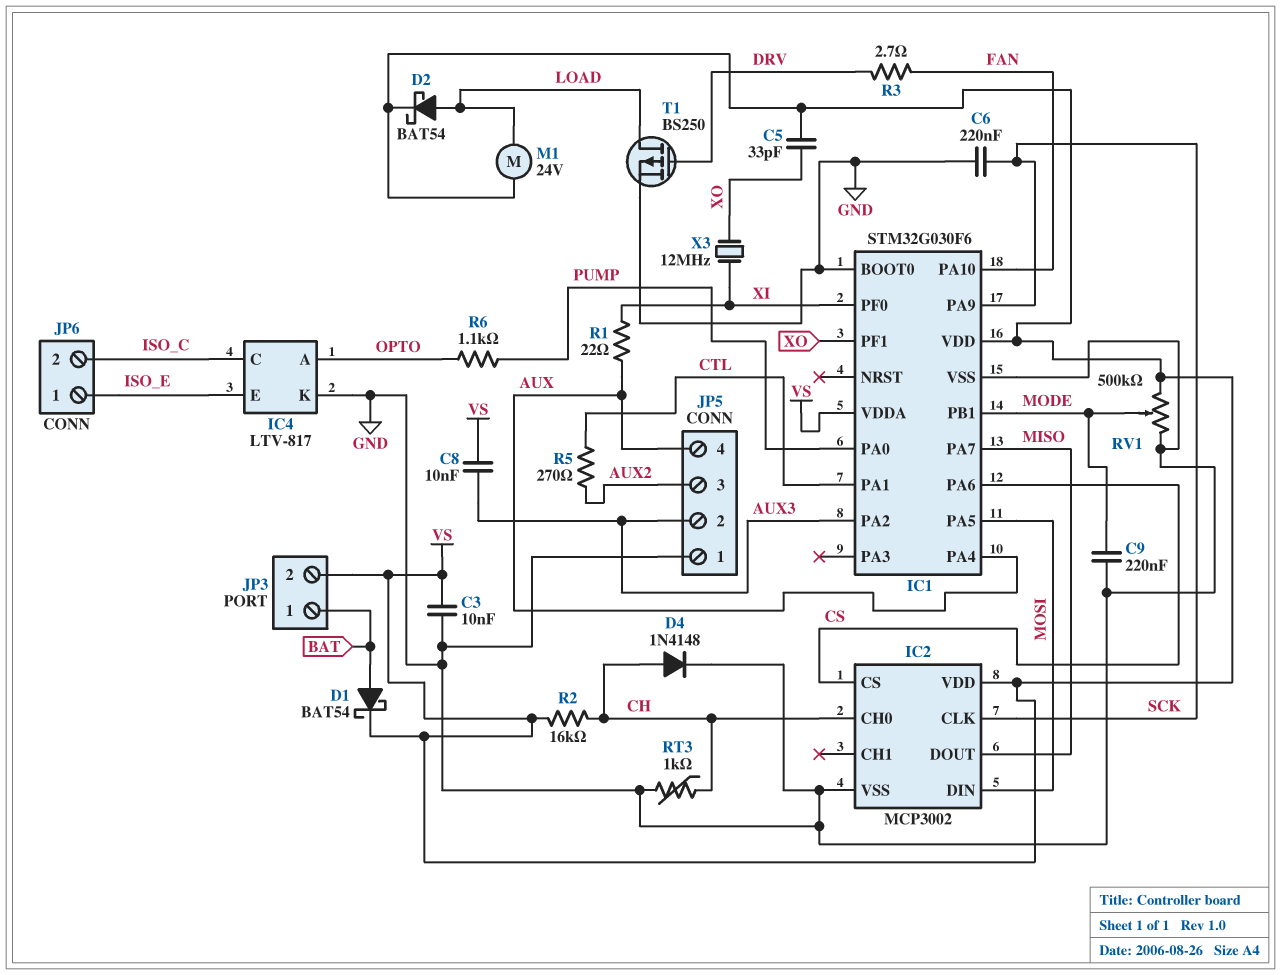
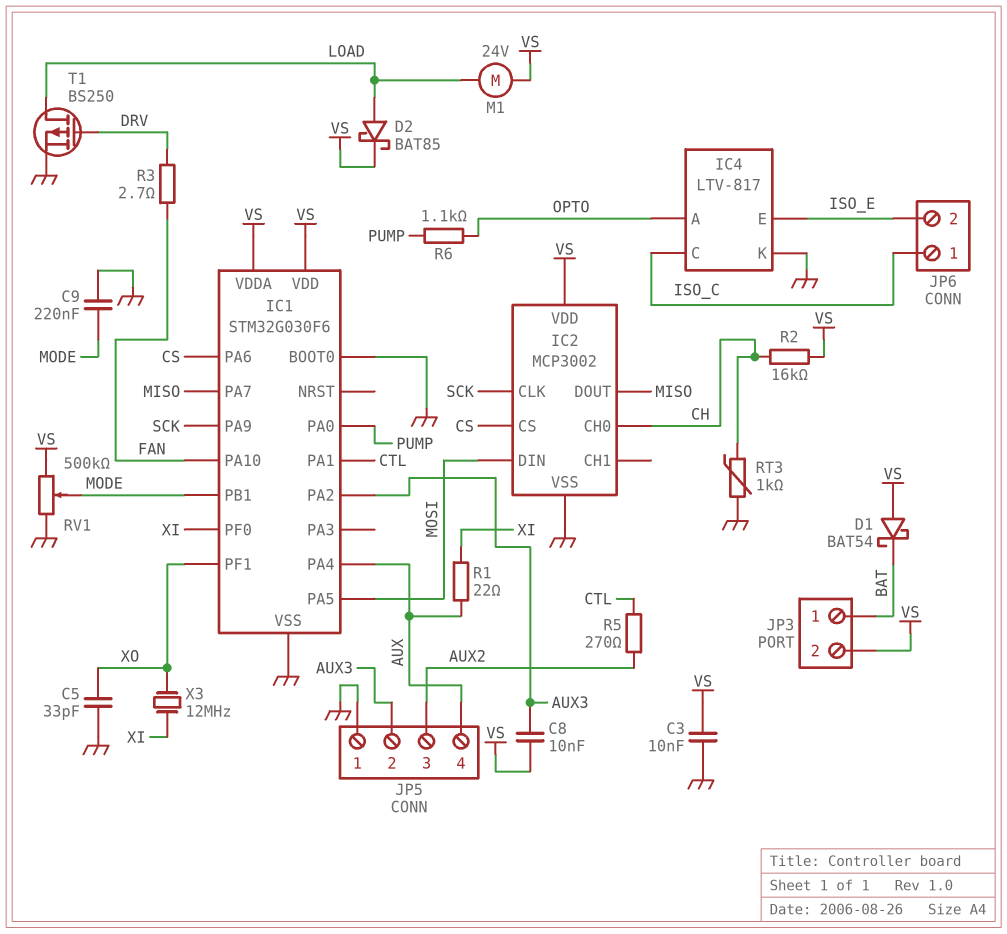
C5: 33pF (VS, XO) -> 33pF (GND, XO)
C6: 220nF (GND, SCK) -> none
D1: schottky BAT54 (A BAT, K VS) -> schottky BAT54 (A VS, K BAT)
D2: schottky BAT54 (A LOAD, K VS) -> schottky BAT85 (A LOAD, K VS)
D4: diode 1N4148 (A CH, K GND) -> none
JP6 pin 1: ISO_E -> ISO_C
JP6 pin 2: ISO_C -> ISO_E

